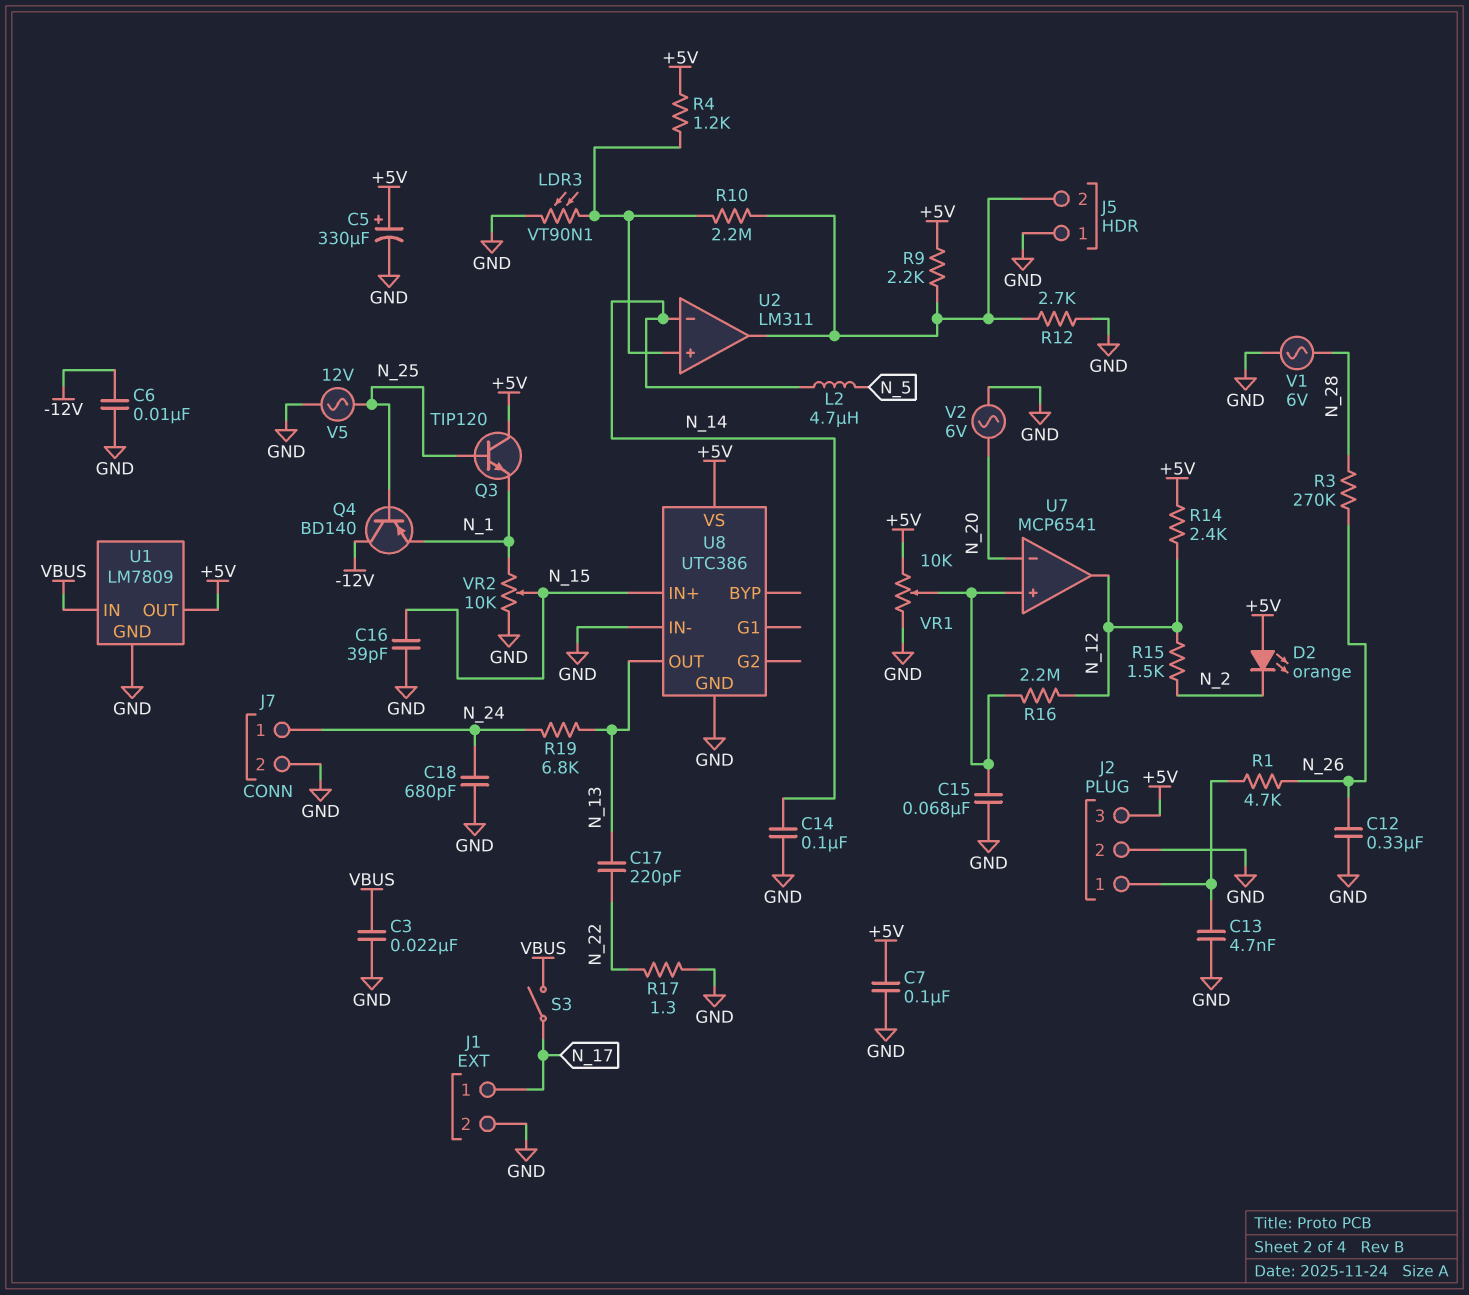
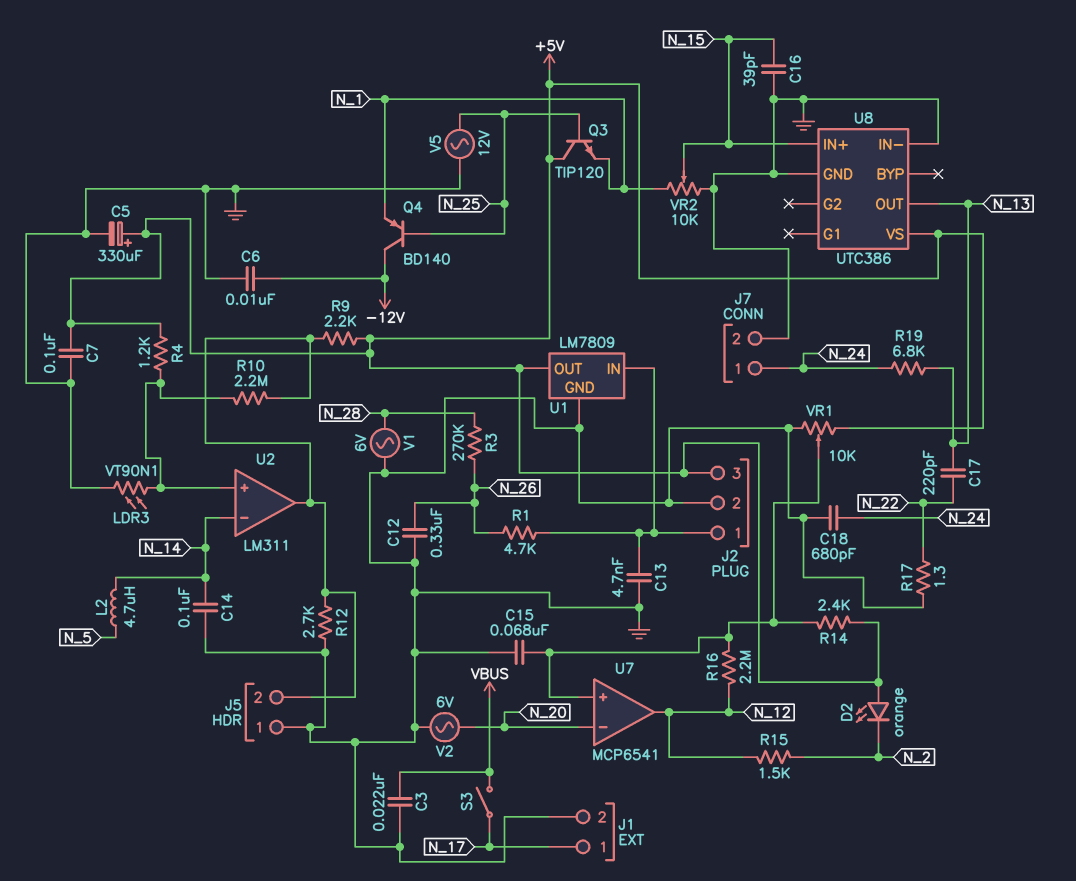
R14: 2.4k (+5V, N_12) -> 2.4k (+5V, U7/in+)
U1 pin IN: VBUS -> J2/1

